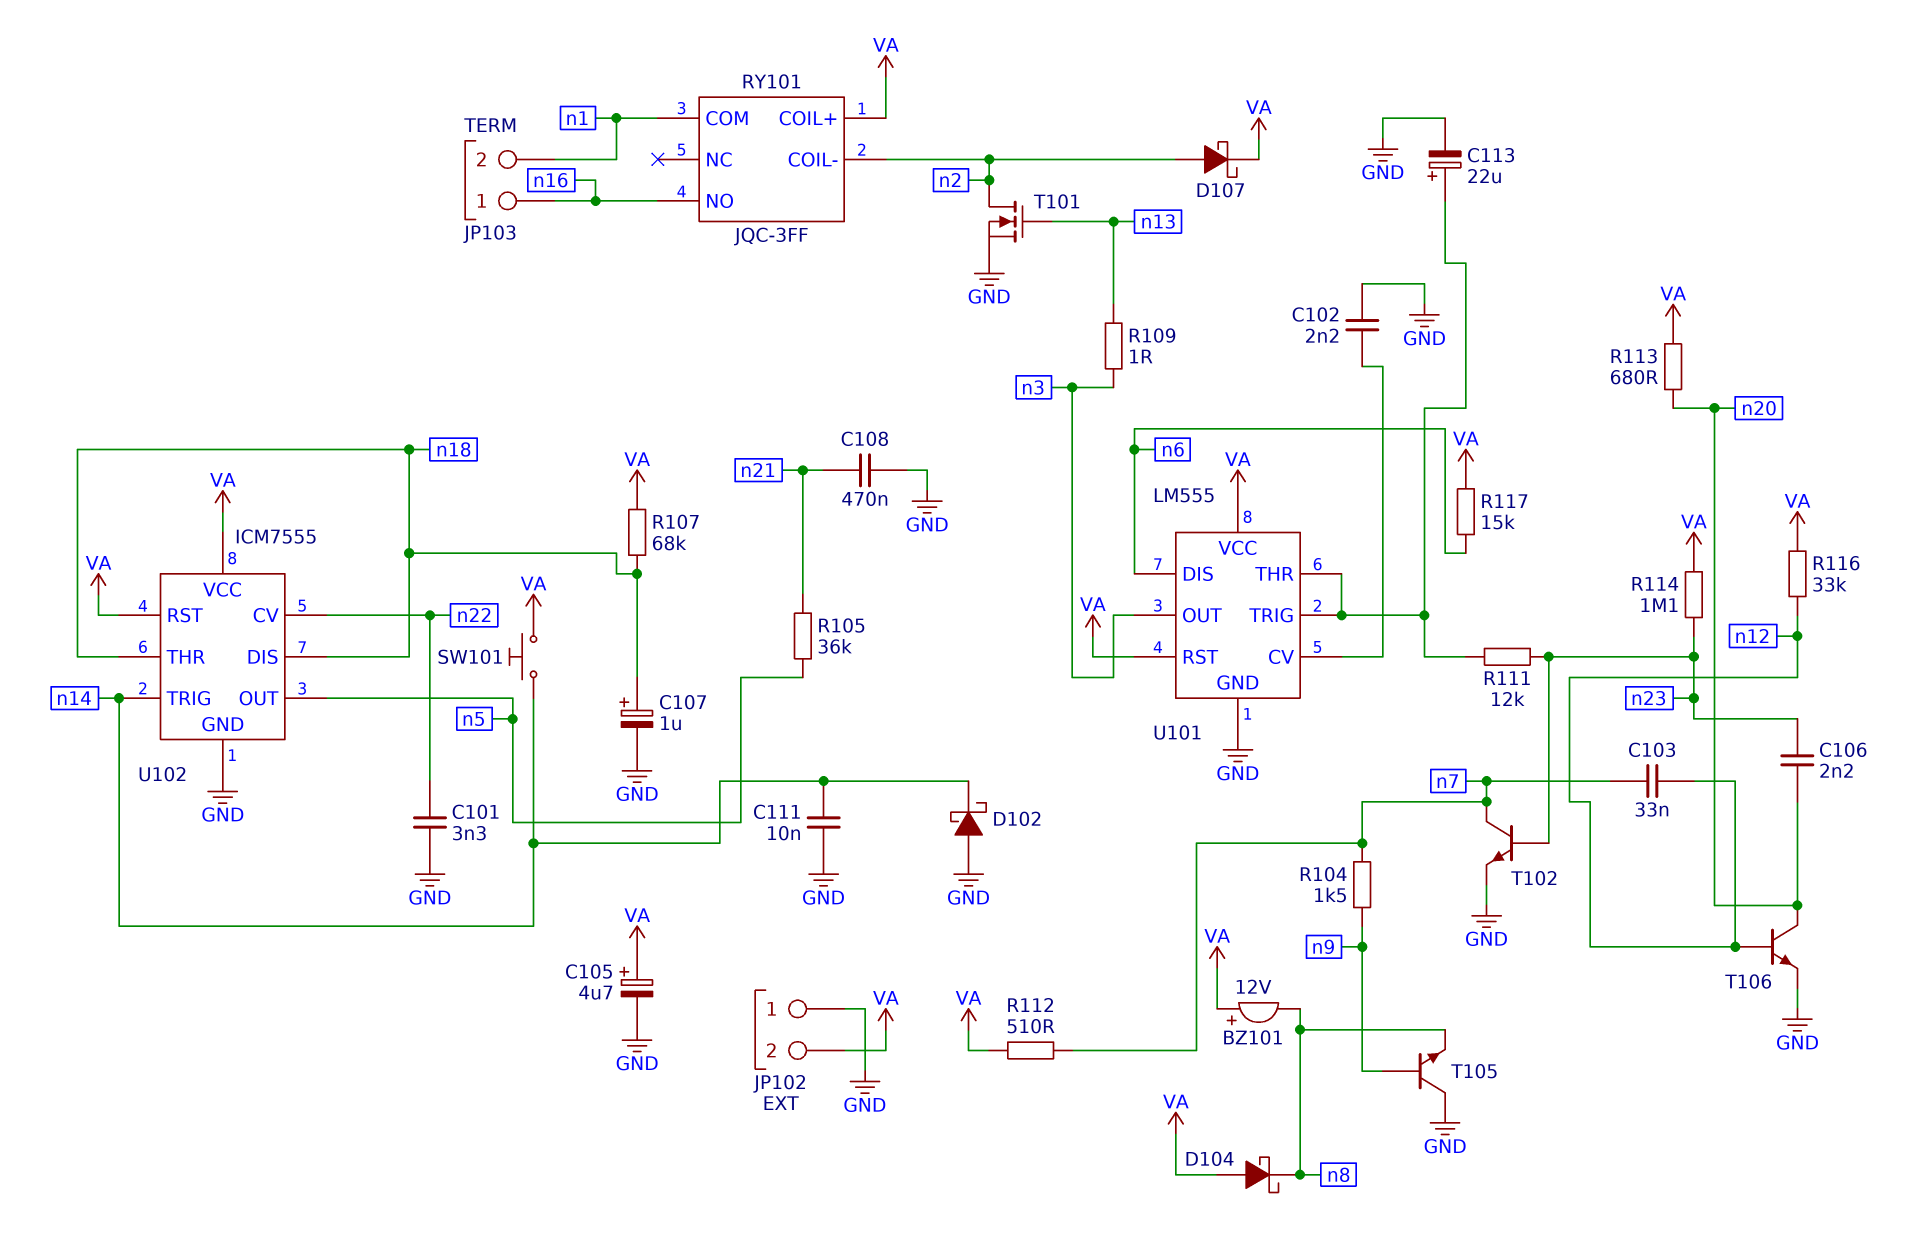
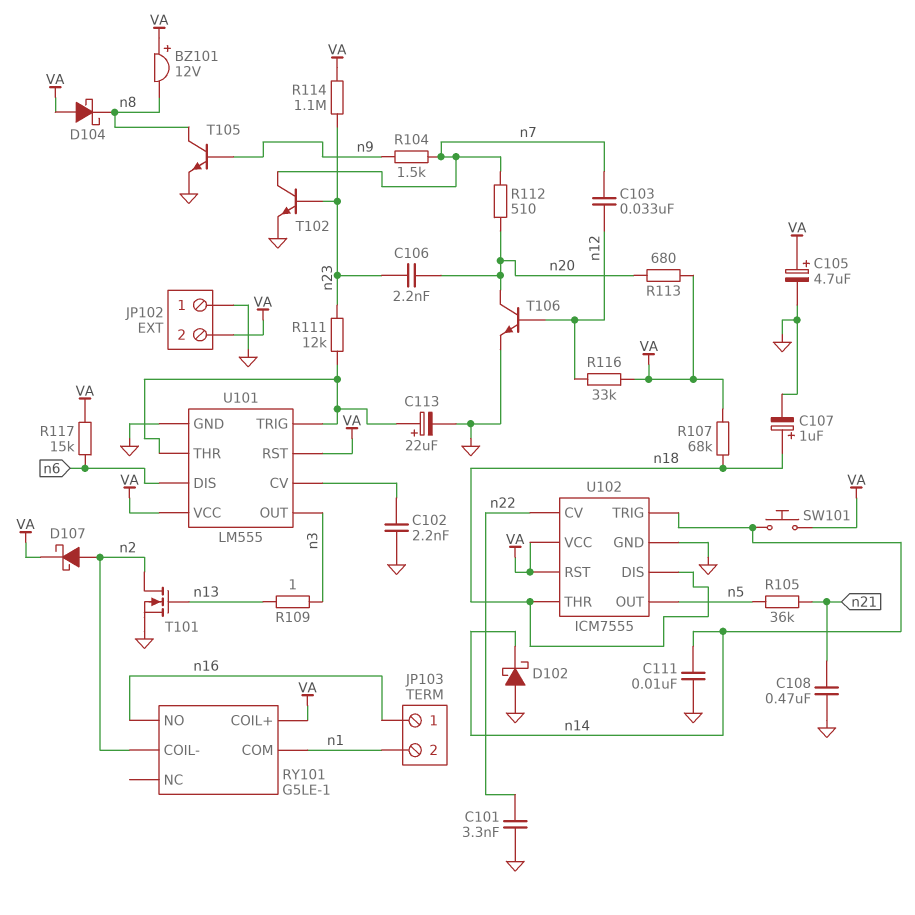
R112: 510 (VA, n7) -> 510 (n7, n20)
RY101: JQC-3FF -> G5LE-1
T105: NPN (B n9, C GND, E n8) -> NPN (B n9, C n8, E GND)

